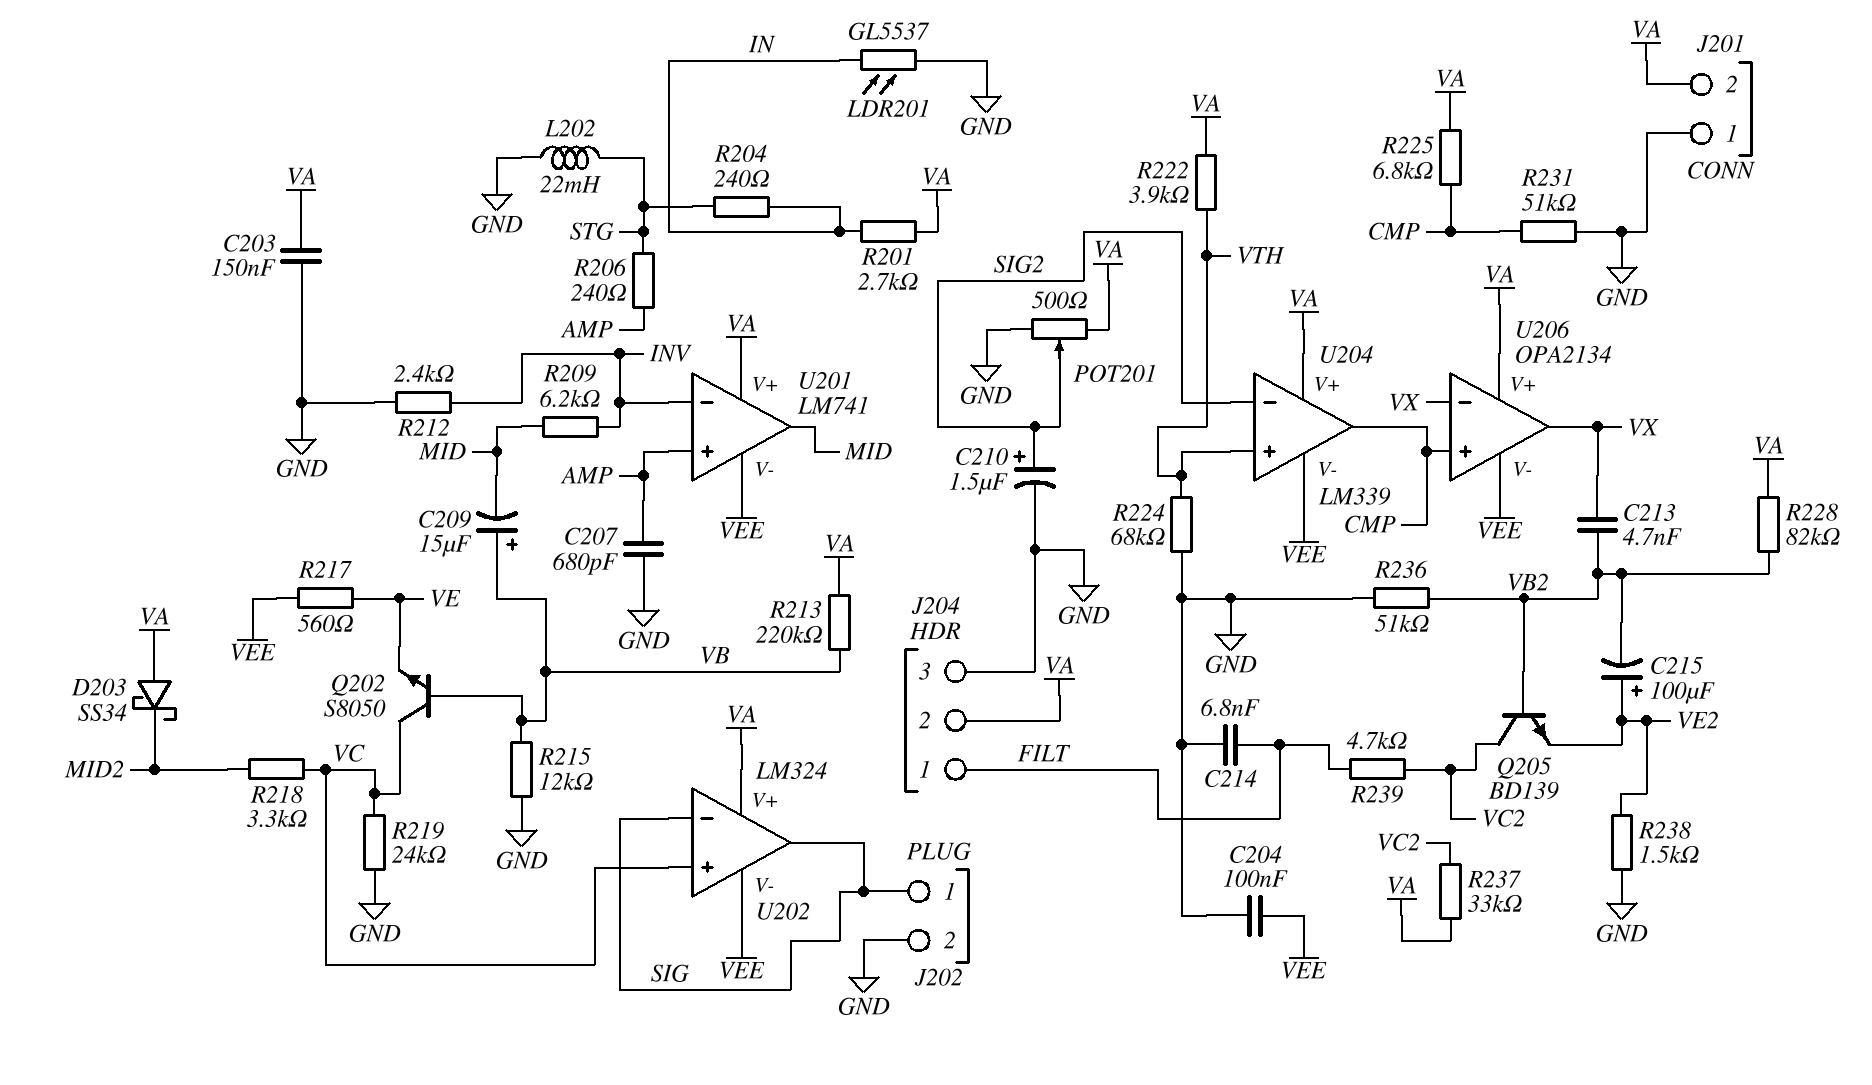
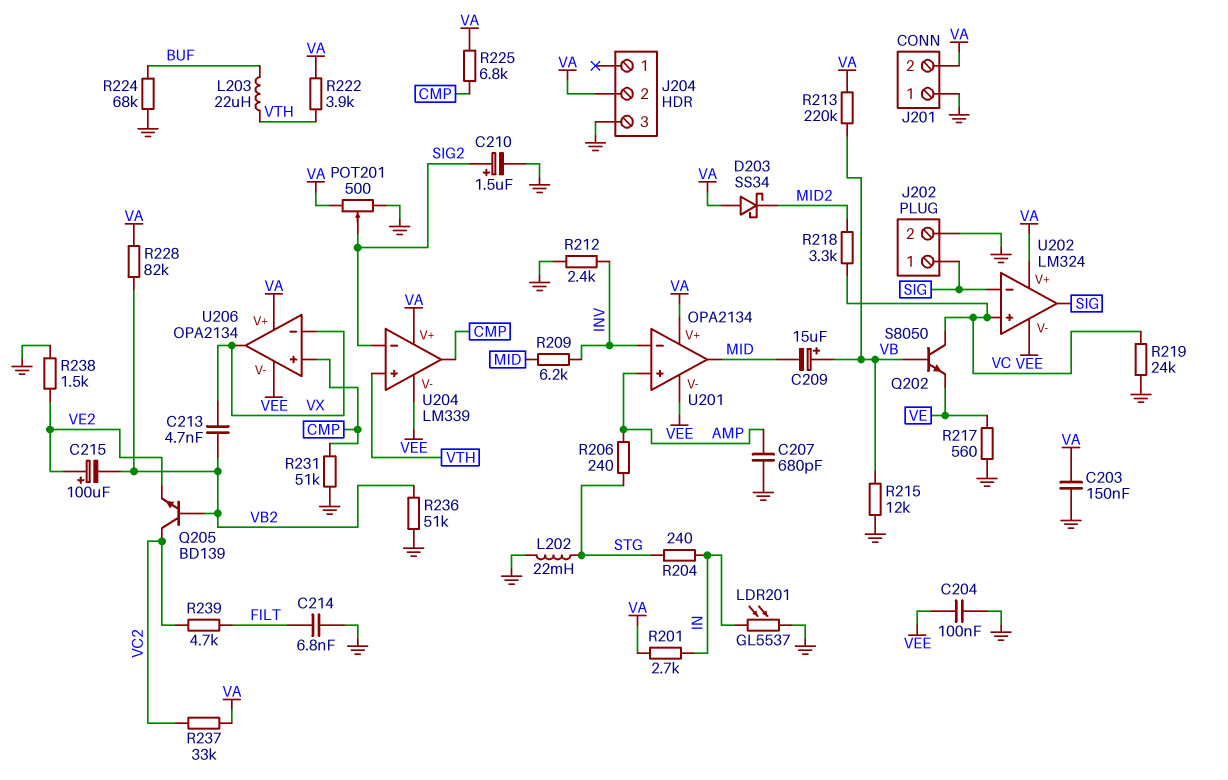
J204 pin 1: FILT -> none
L203: none -> 22uH (BUF, VTH)
R217: 560 (VE, VEE) -> 560 (GND, VE)
R224: 68k (GND, VTH) -> 68k (BUF, GND)
U201: LM741 -> OPA2134

